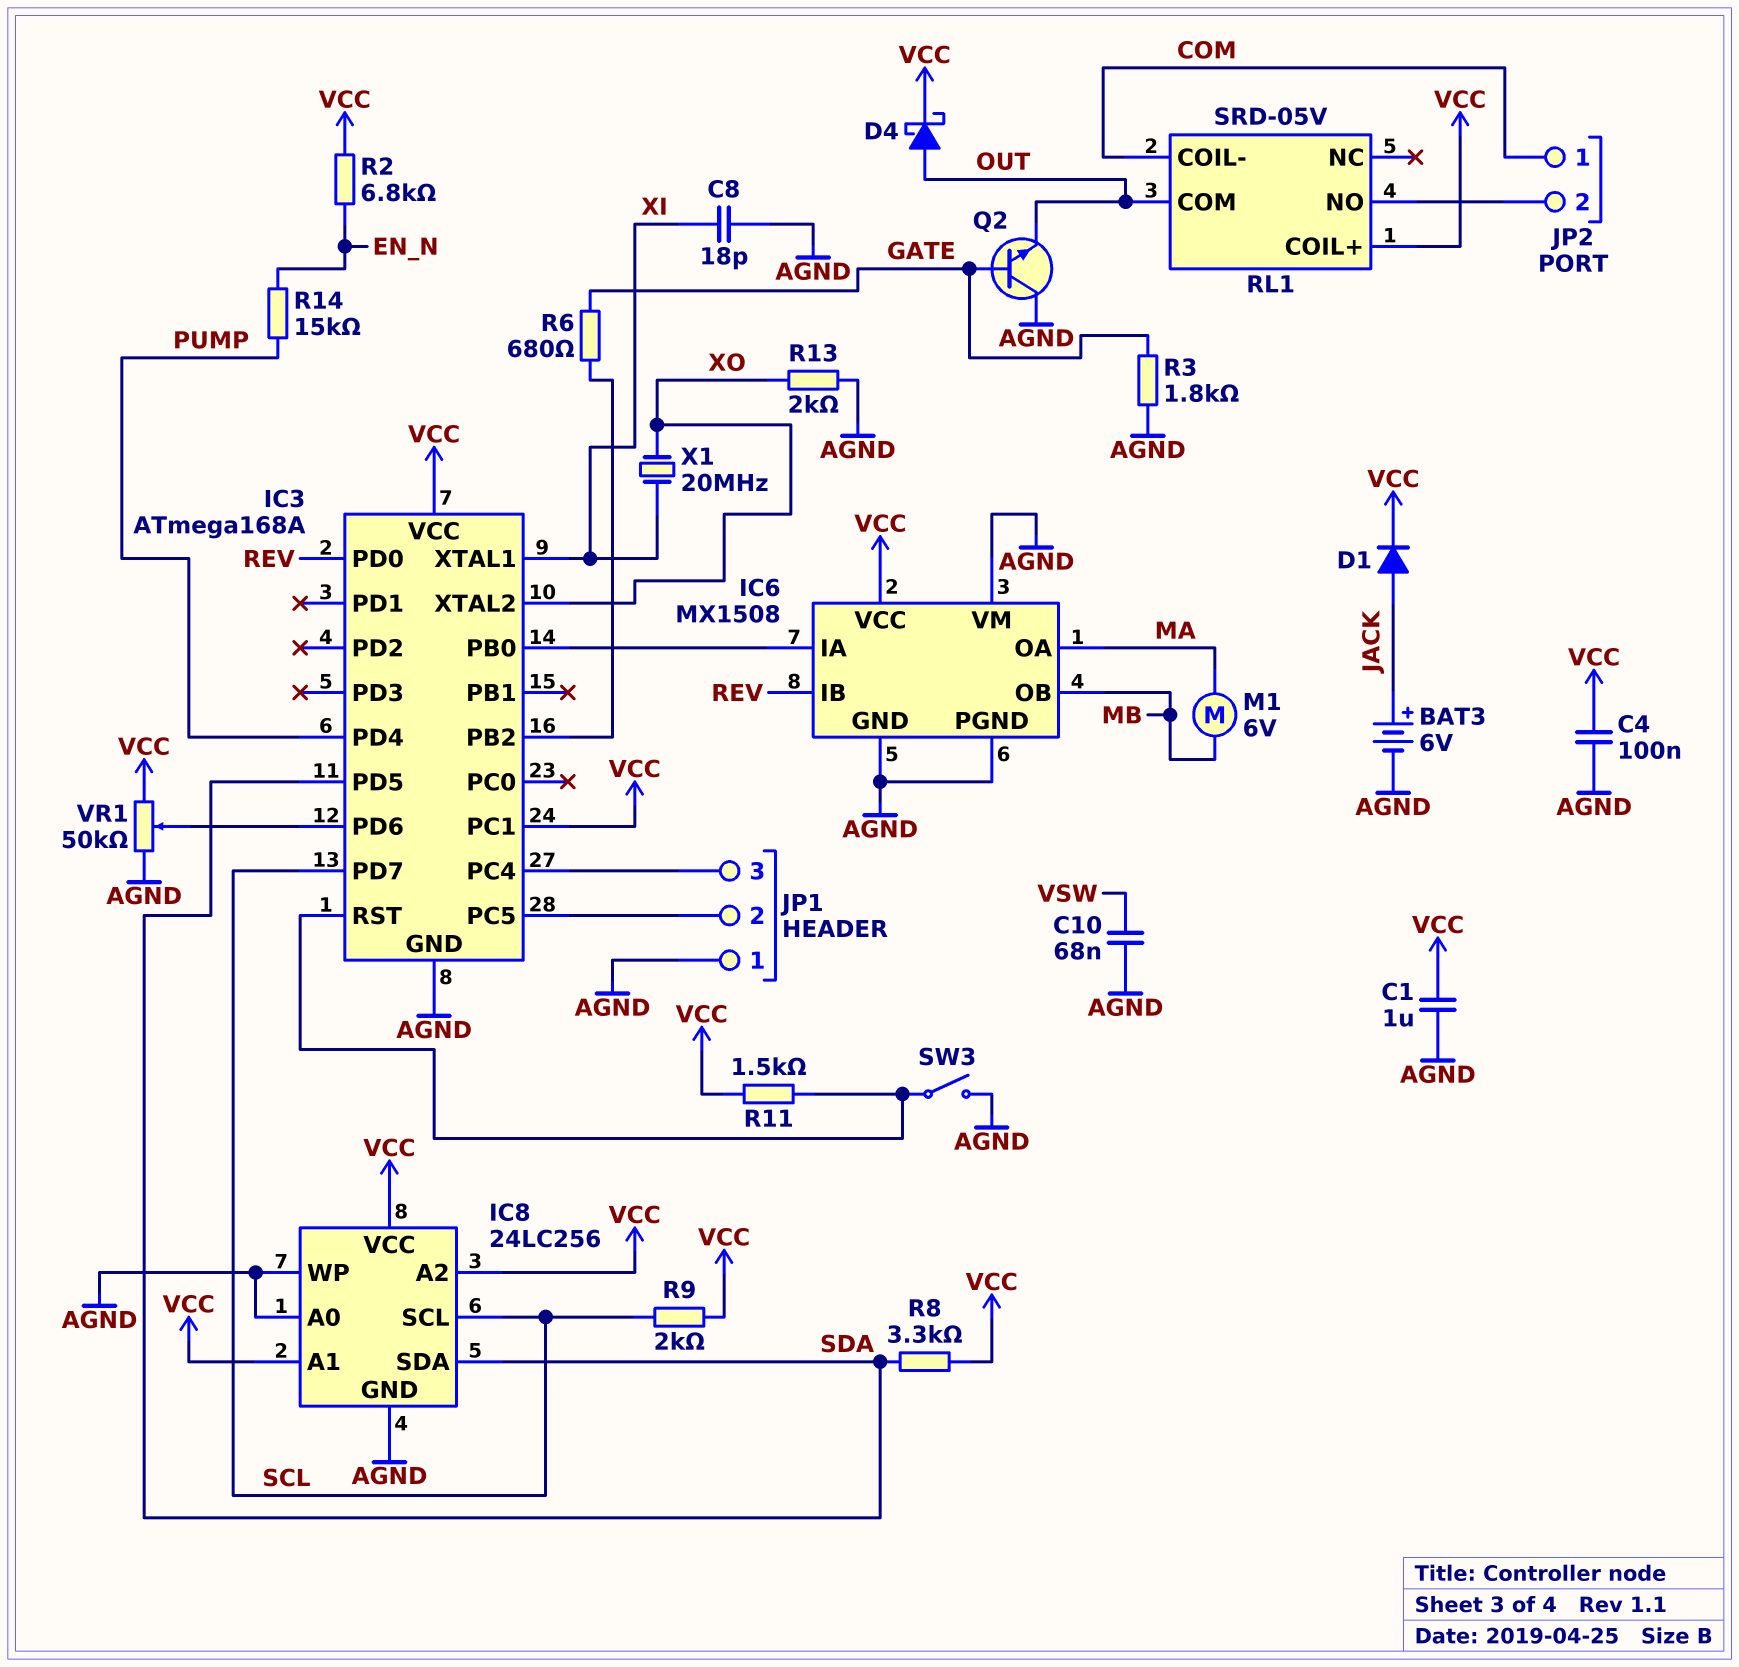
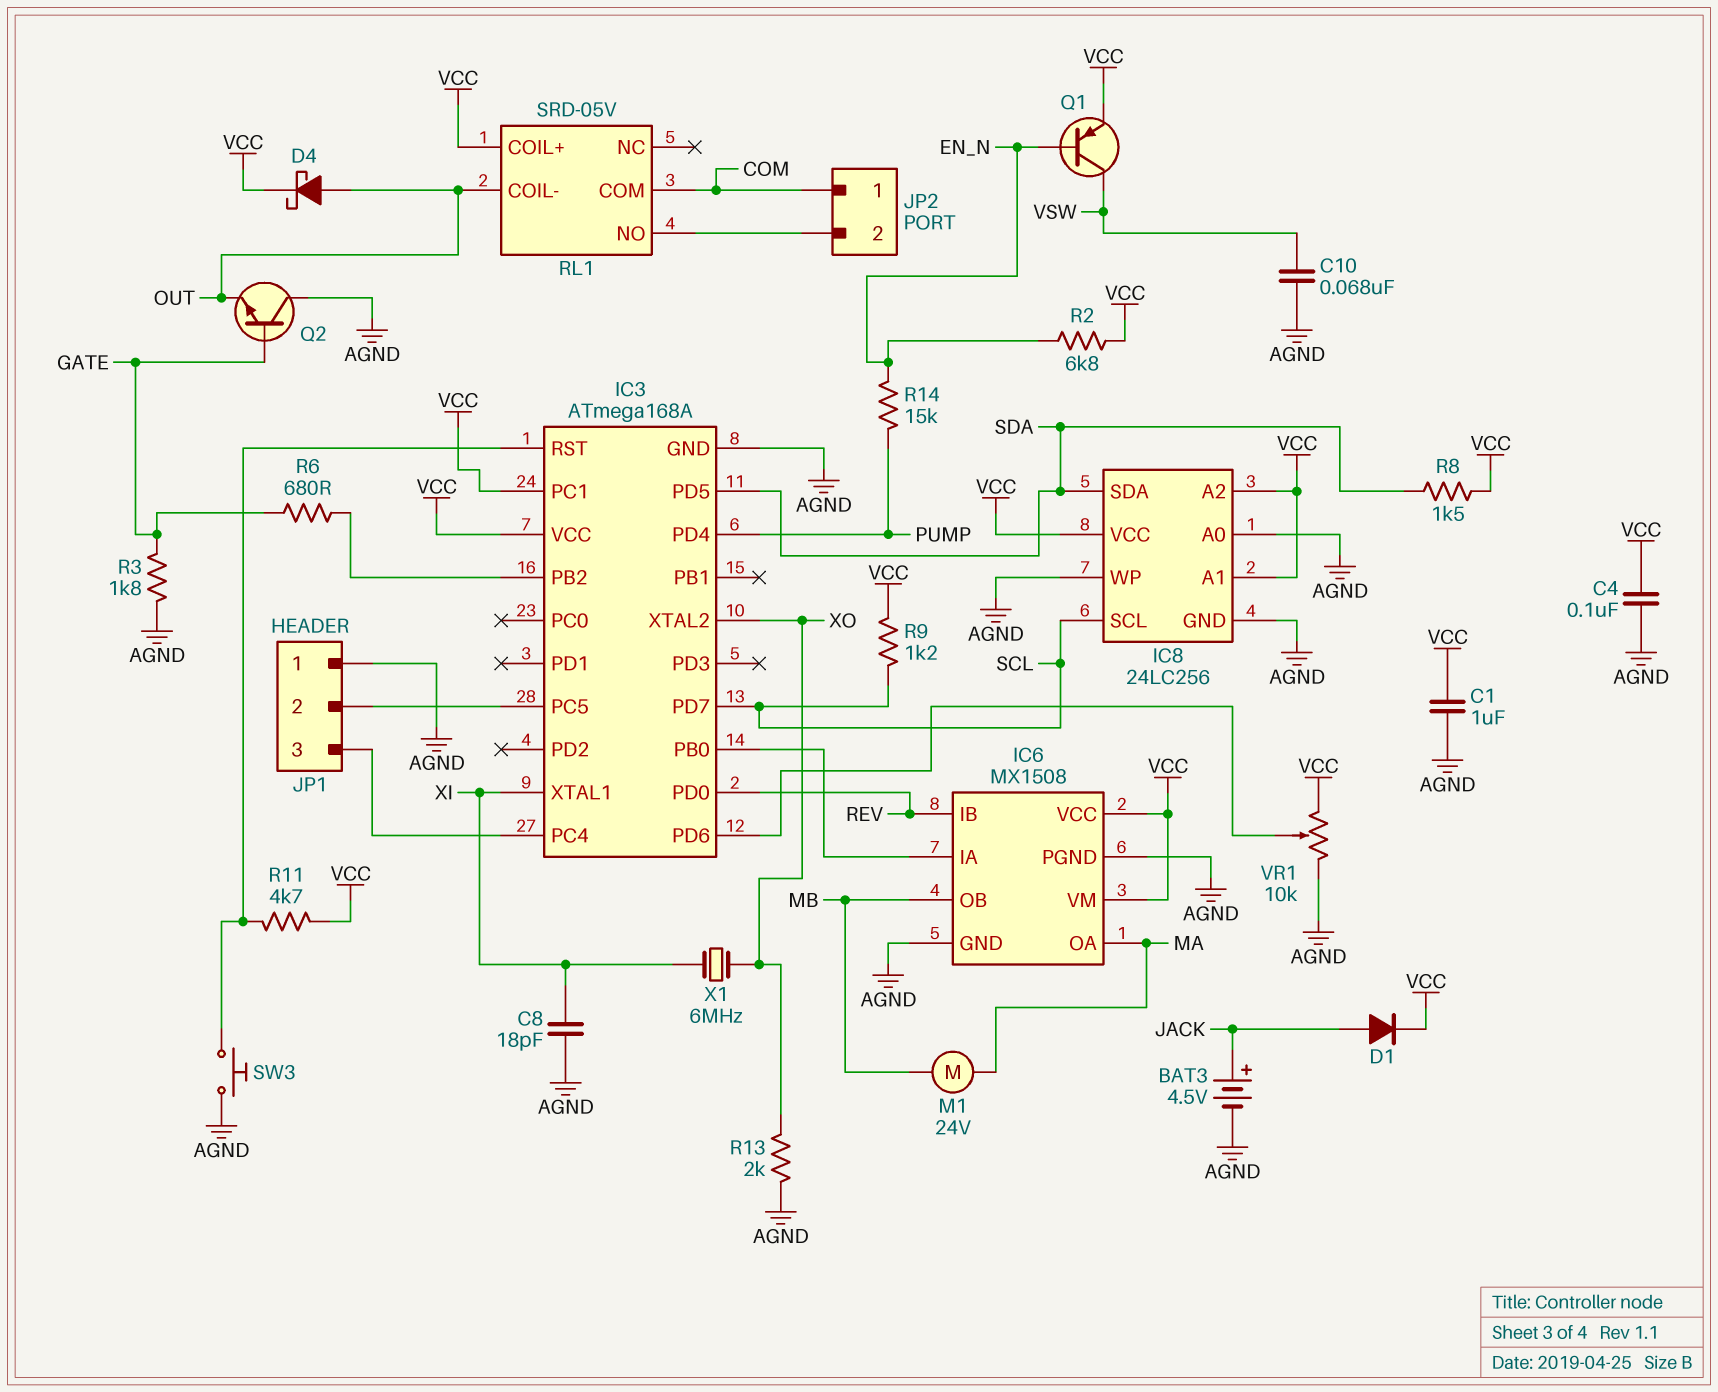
BAT3: 6V (plus JACK, minus AGND) -> 4.5V (plus JACK, minus AGND)
IC6 pin VM: AGND -> VCC
M1: motor 6V (MA, MB) -> motor 24V (MA, MB)
Q1: none -> PNP (B EN_N, C VSW, E VCC)
R8: 3.3k (SDA, VCC) -> 1.5k (SDA, VCC)
R9: 2k (SCL, VCC) -> 1.2k (SCL, VCC)
R11: 1.5k (IC3/RST, VCC) -> 4.7k (IC3/RST, VCC)
RL1 pin COIL-: COM -> OUT
RL1 pin COM: OUT -> COM
SW3: switch (AGND, IC3/RST) -> button (AGND, IC3/RST)
VR1: 50k (AGND, VCC, wiper IC3/PD6) -> 10k (AGND, VCC, wiper IC3/PD6)
X1: 20MHz (XI, XO) -> 6MHz (XI, XO)

